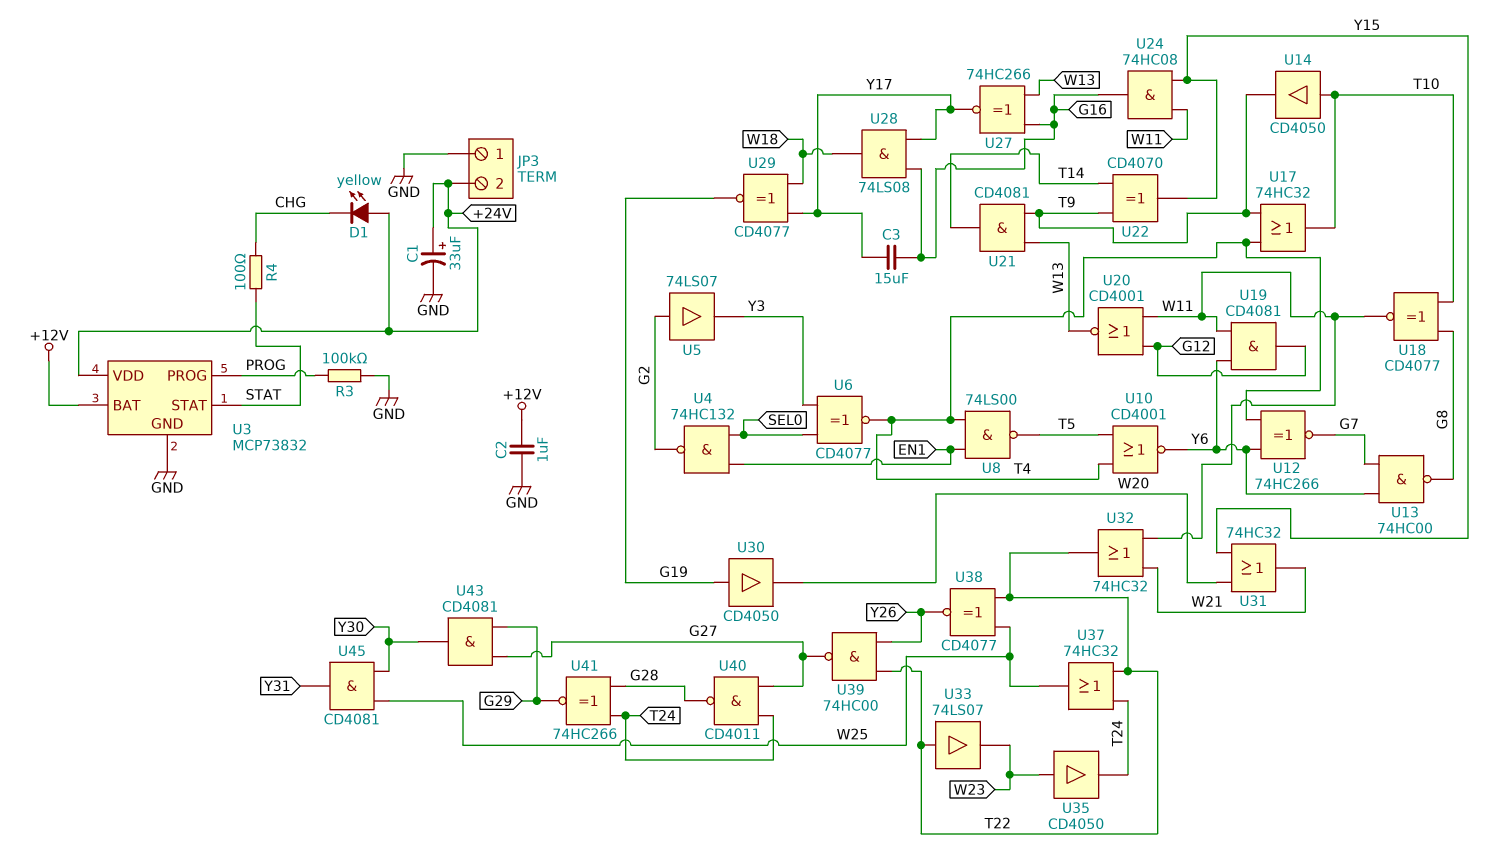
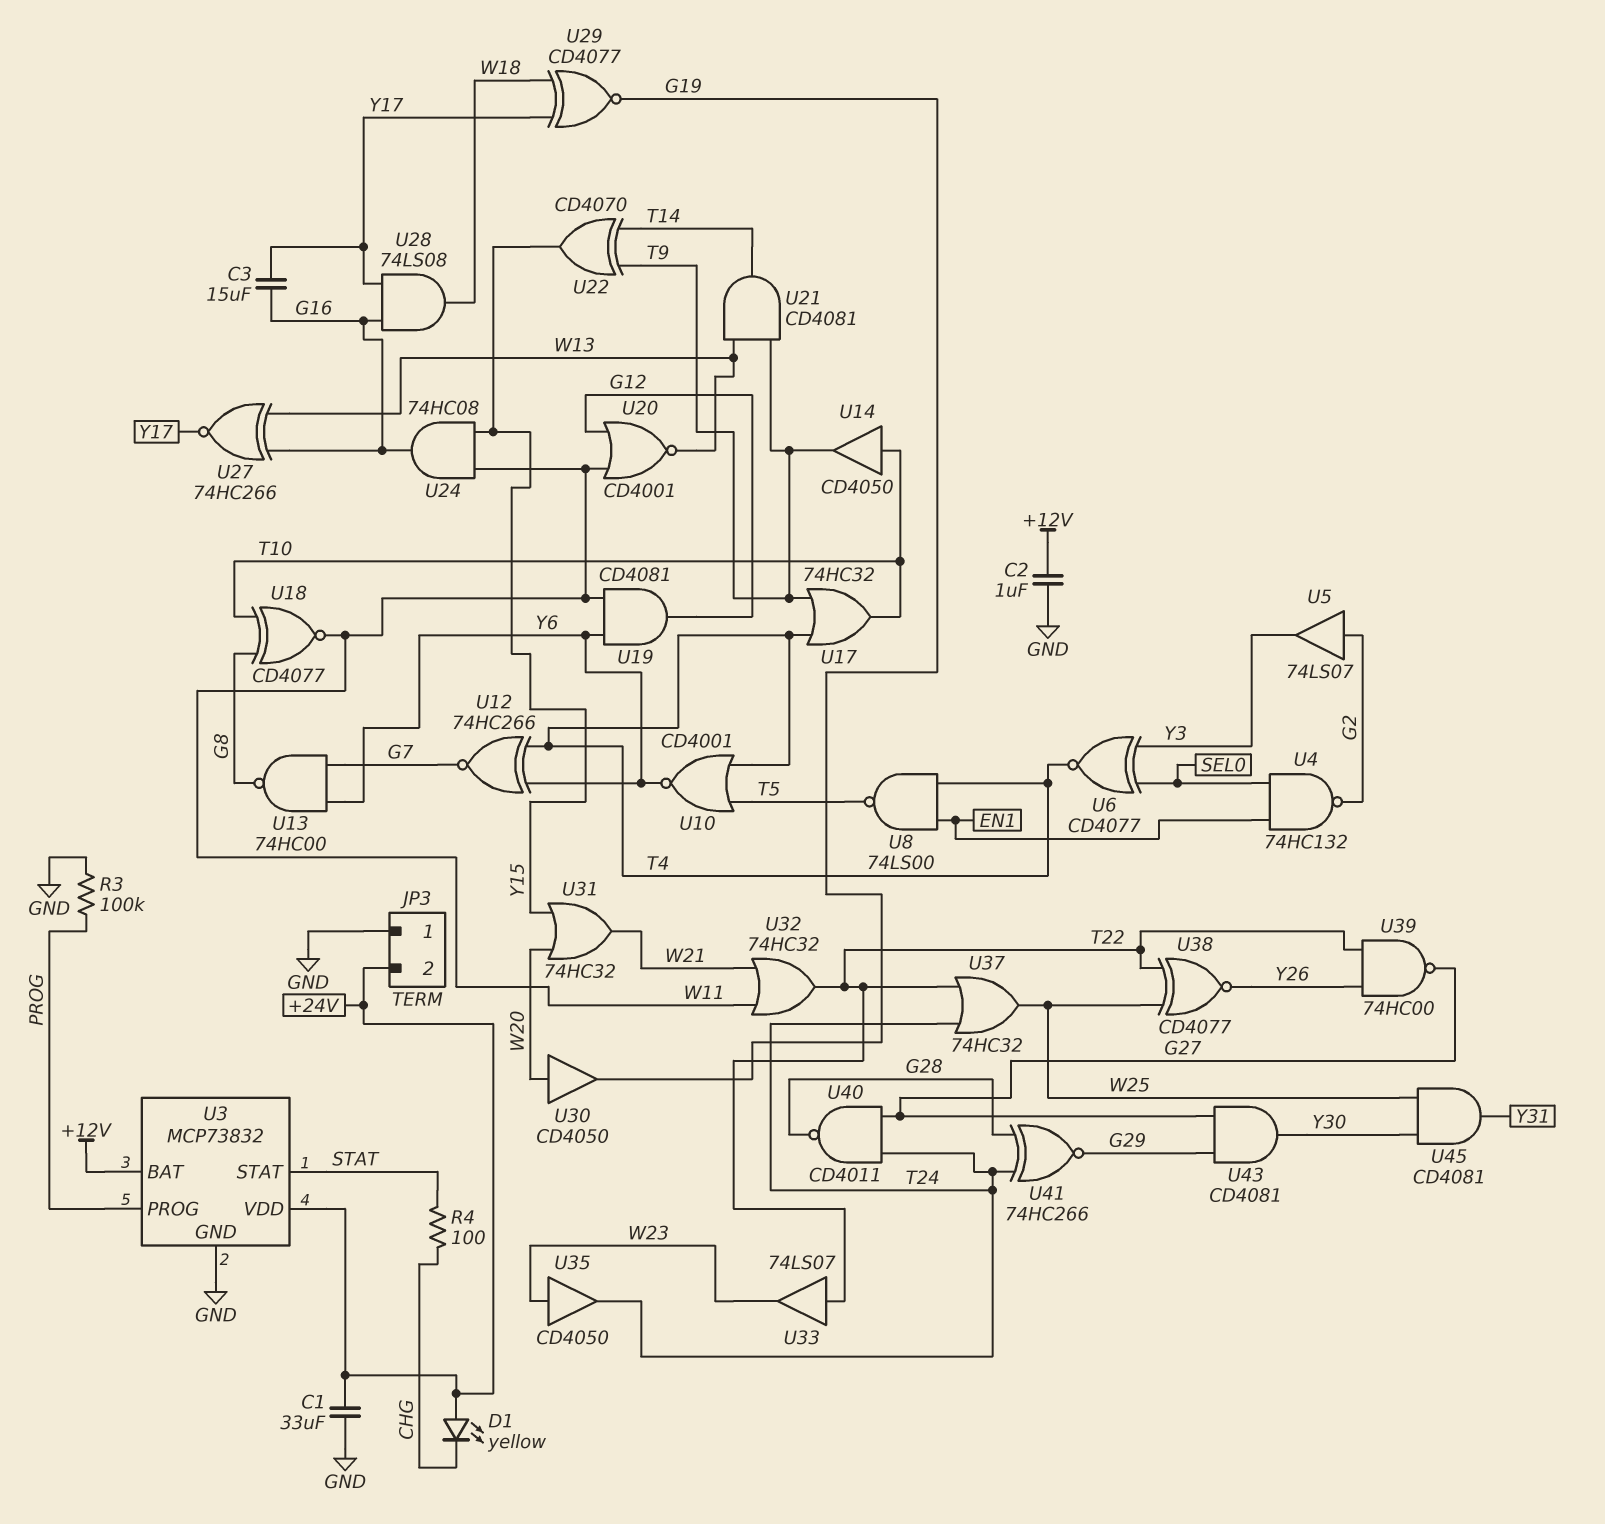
C1: 33uF (plus +24V, minus GND) -> 33uF (+24V, GND)
U30: buffer CD4050 (in G19, out W20) -> buffer CD4050 (in W20, out G19)

